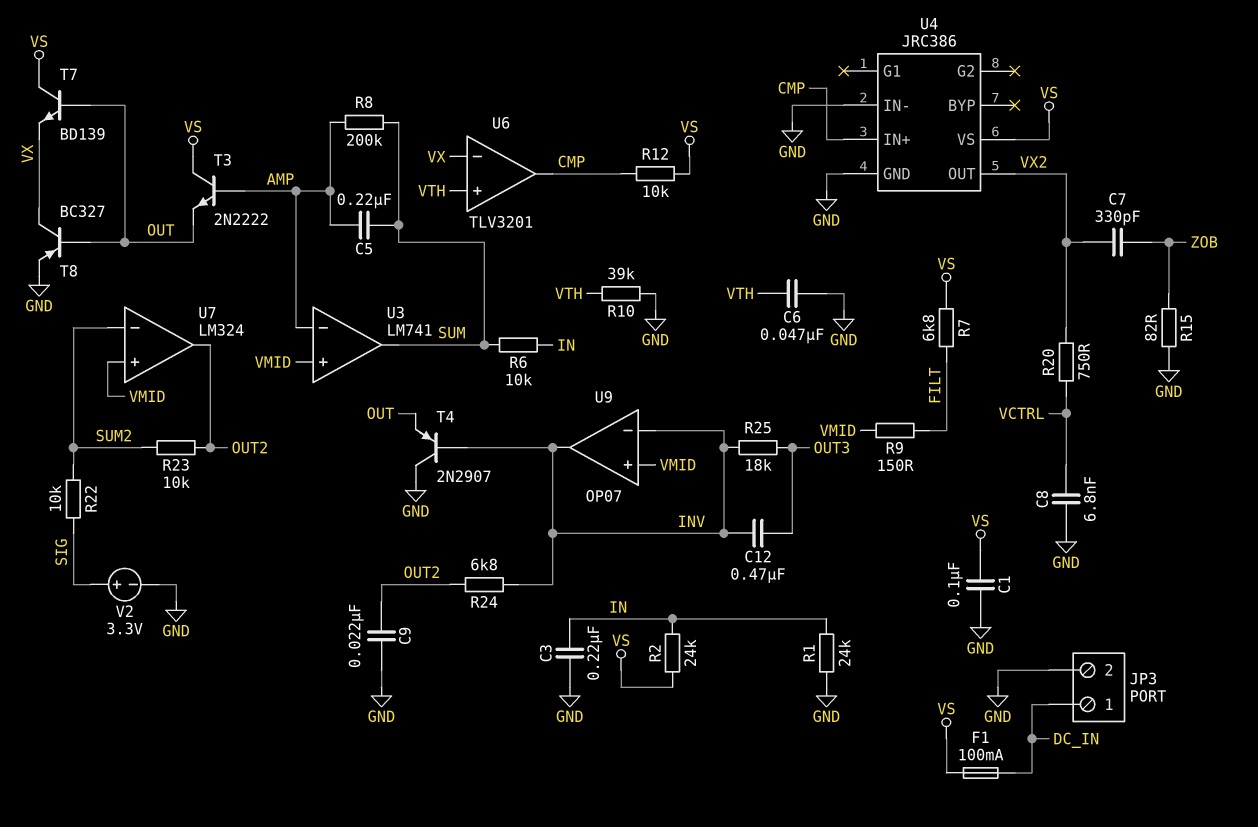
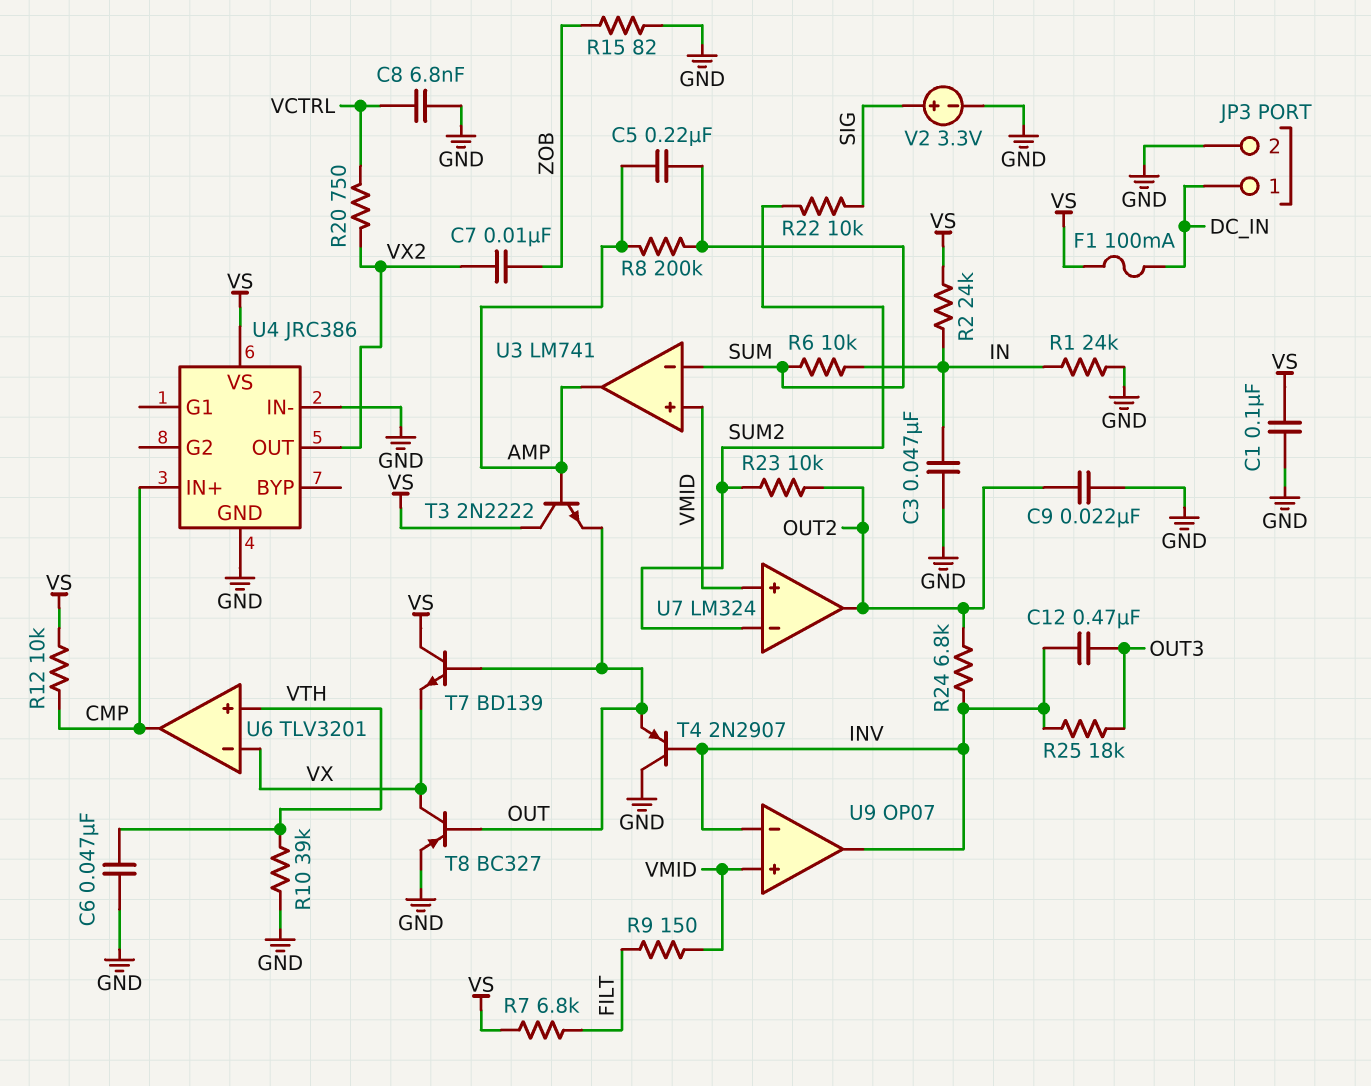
C3: 220nF (GND, IN) -> 47nF (GND, IN)
C7: 330pF (VX2, ZOB) -> 10nF (VX2, ZOB)
U3 pin in-: AMP -> SUM
U3 pin out: SUM -> AMP

